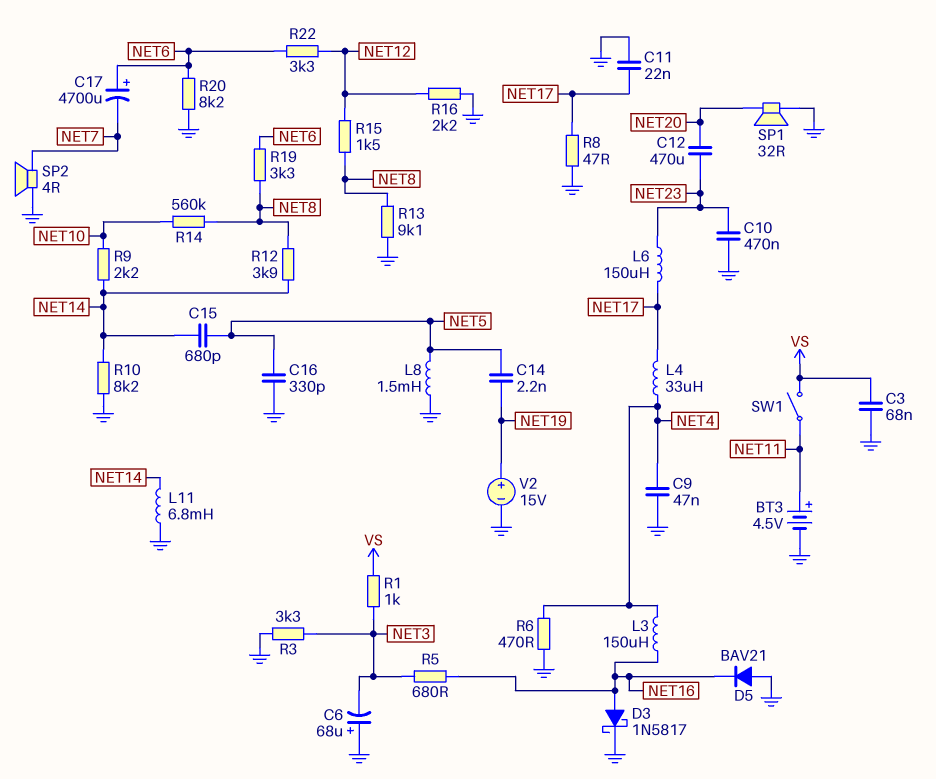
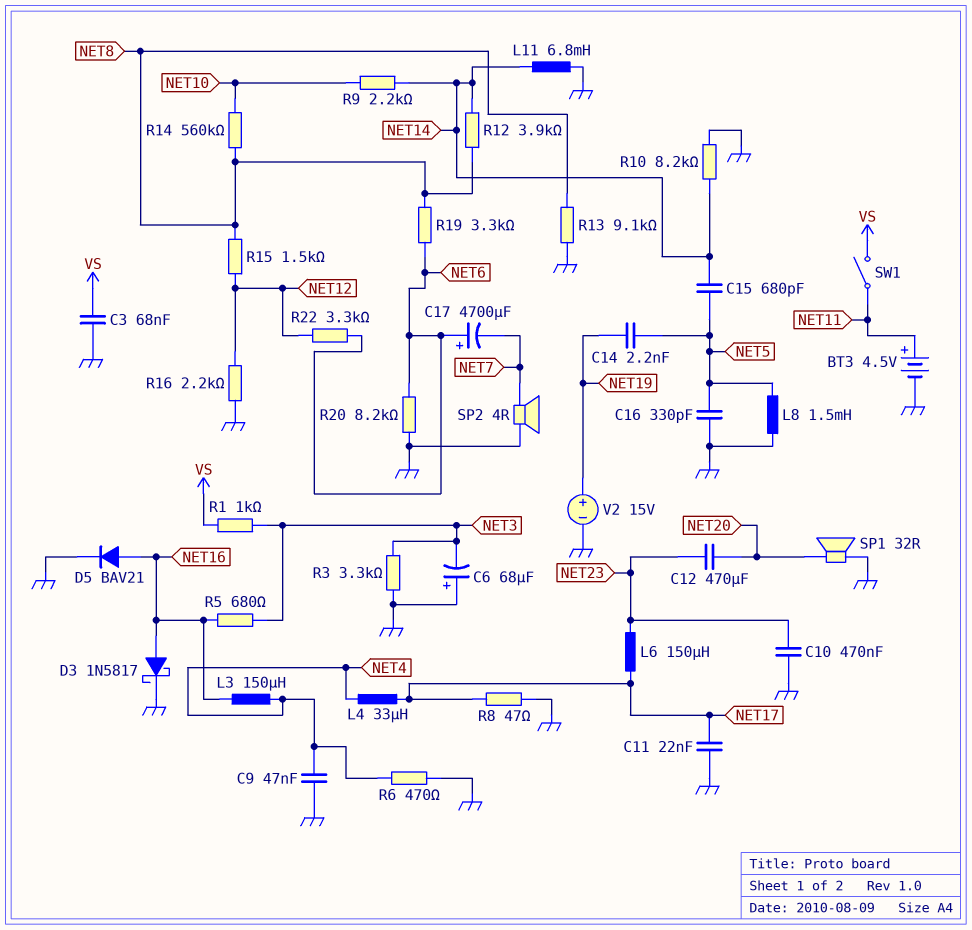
D5: diode BAV21 (A GND, K NET16) -> diode BAV21 (A NET16, K GND)

